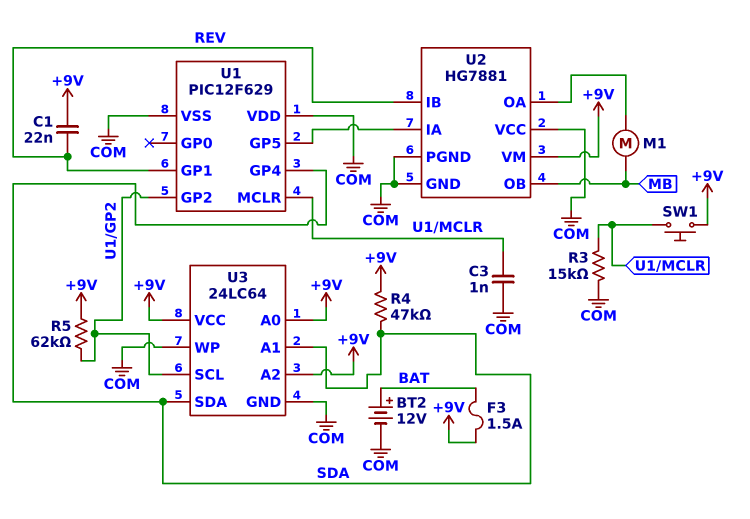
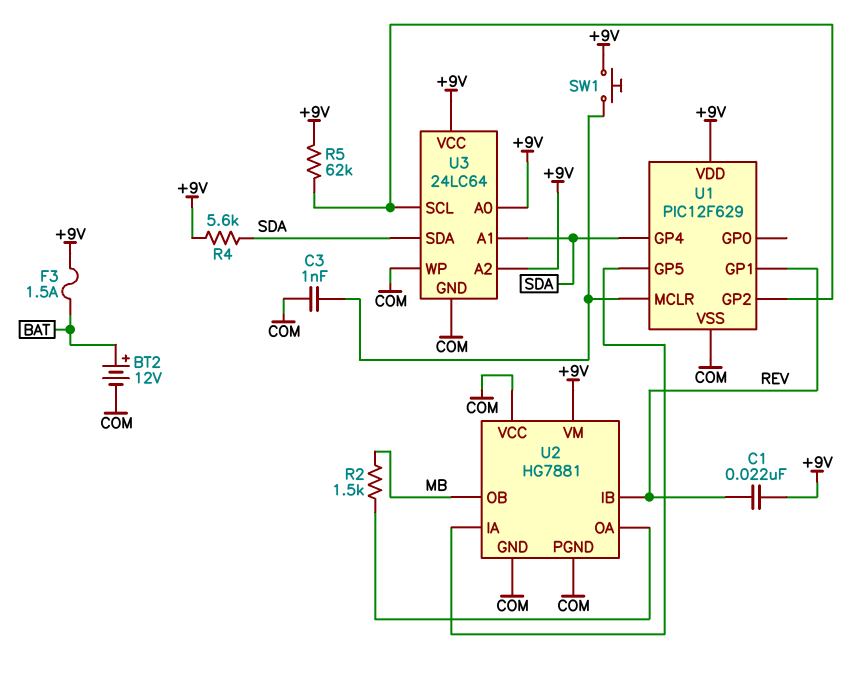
M1: motor (MB, U2/OA) -> none
R2: none -> 1.5k (MB, U2/OA)
R3: 15k (COM, U1/MCLR) -> none
R4: 47k (+9V, SDA) -> 5.6k (+9V, SDA)
U1 pin VDD: COM -> +9V

